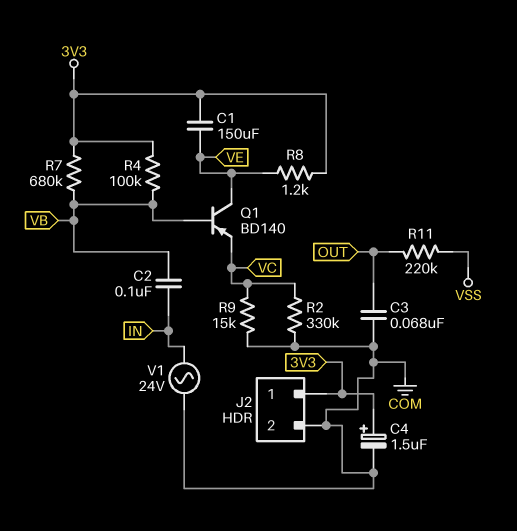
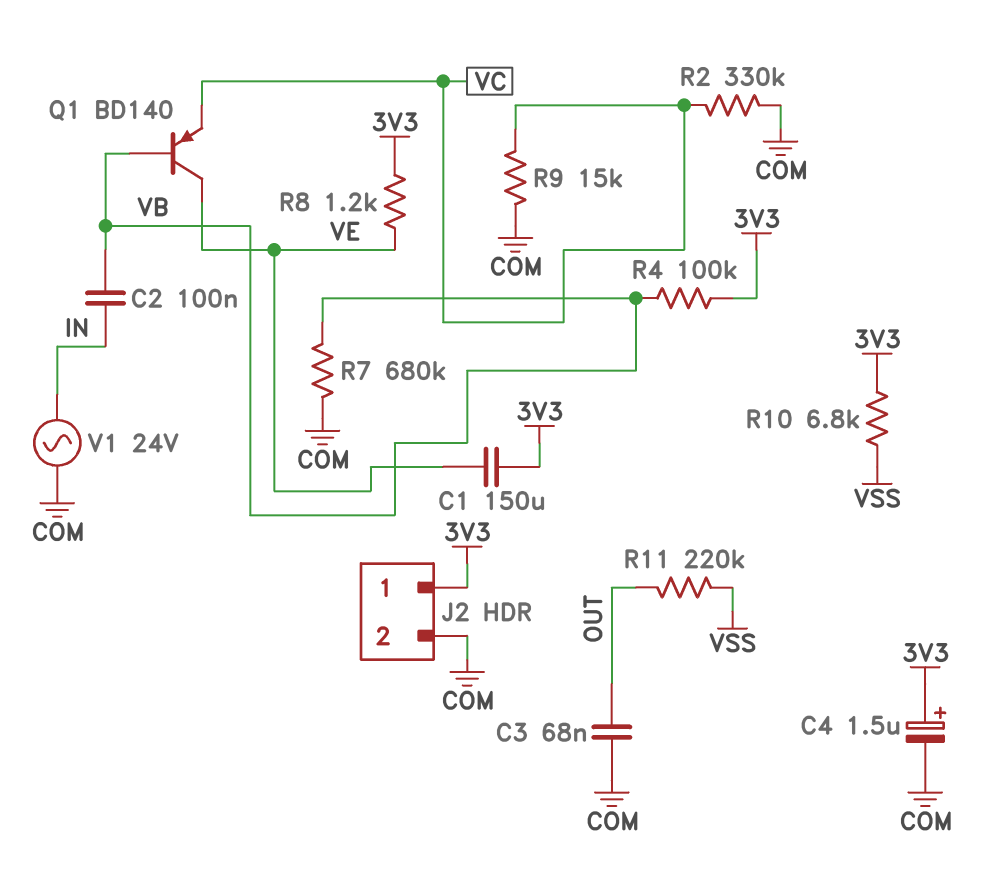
R7: 680k (3V3, VB) -> 680k (COM, VB)
R10: none -> 6.8k (3V3, VSS)

